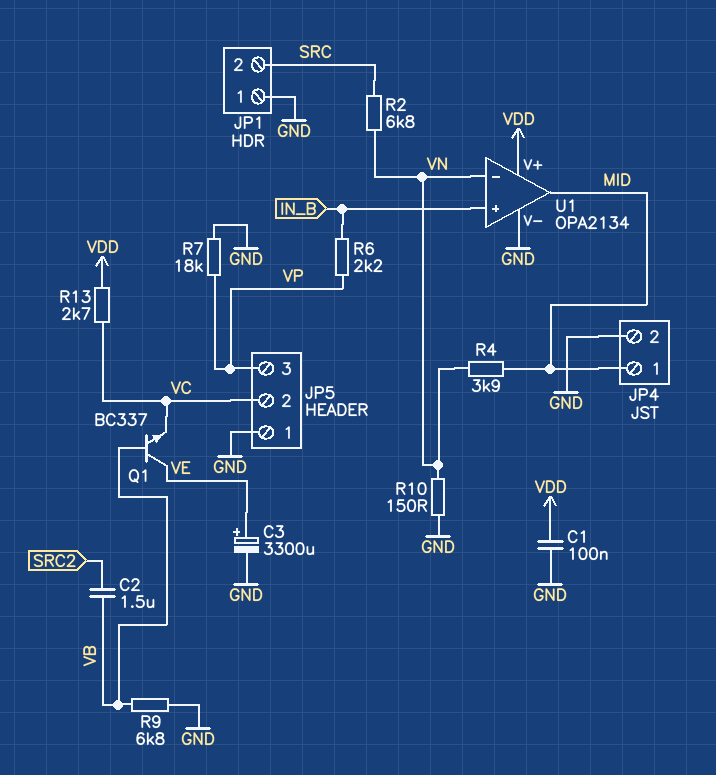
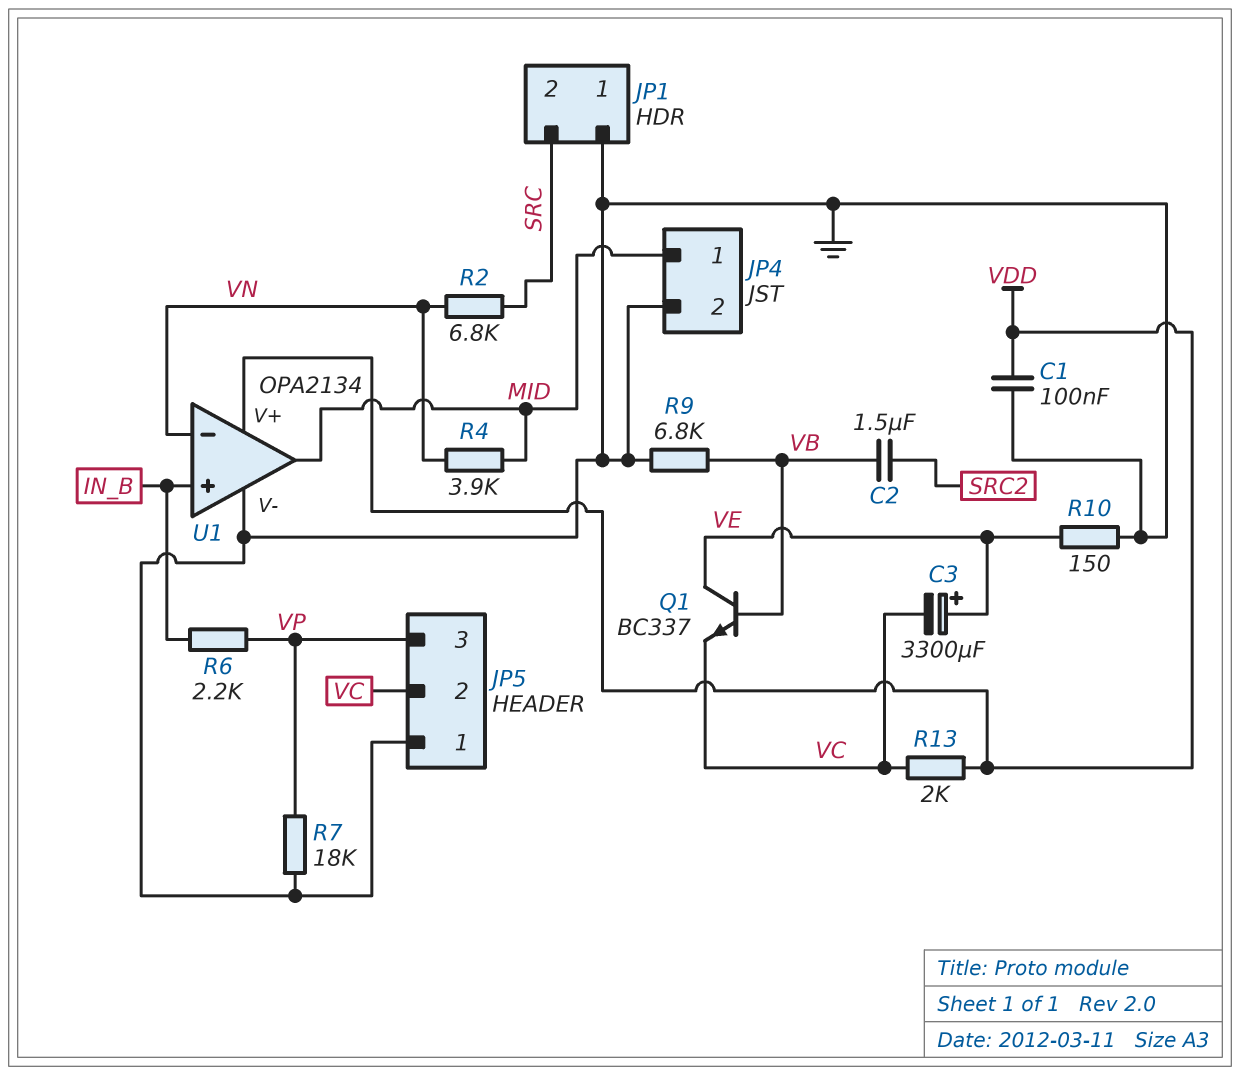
C3: 3300uF (plus VE, minus GND) -> 3300uF (plus VE, minus VC)
R10: 150 (GND, VN) -> 150 (GND, VE)
R13: 2.7k (VC, VDD) -> 2k (VC, VDD)

